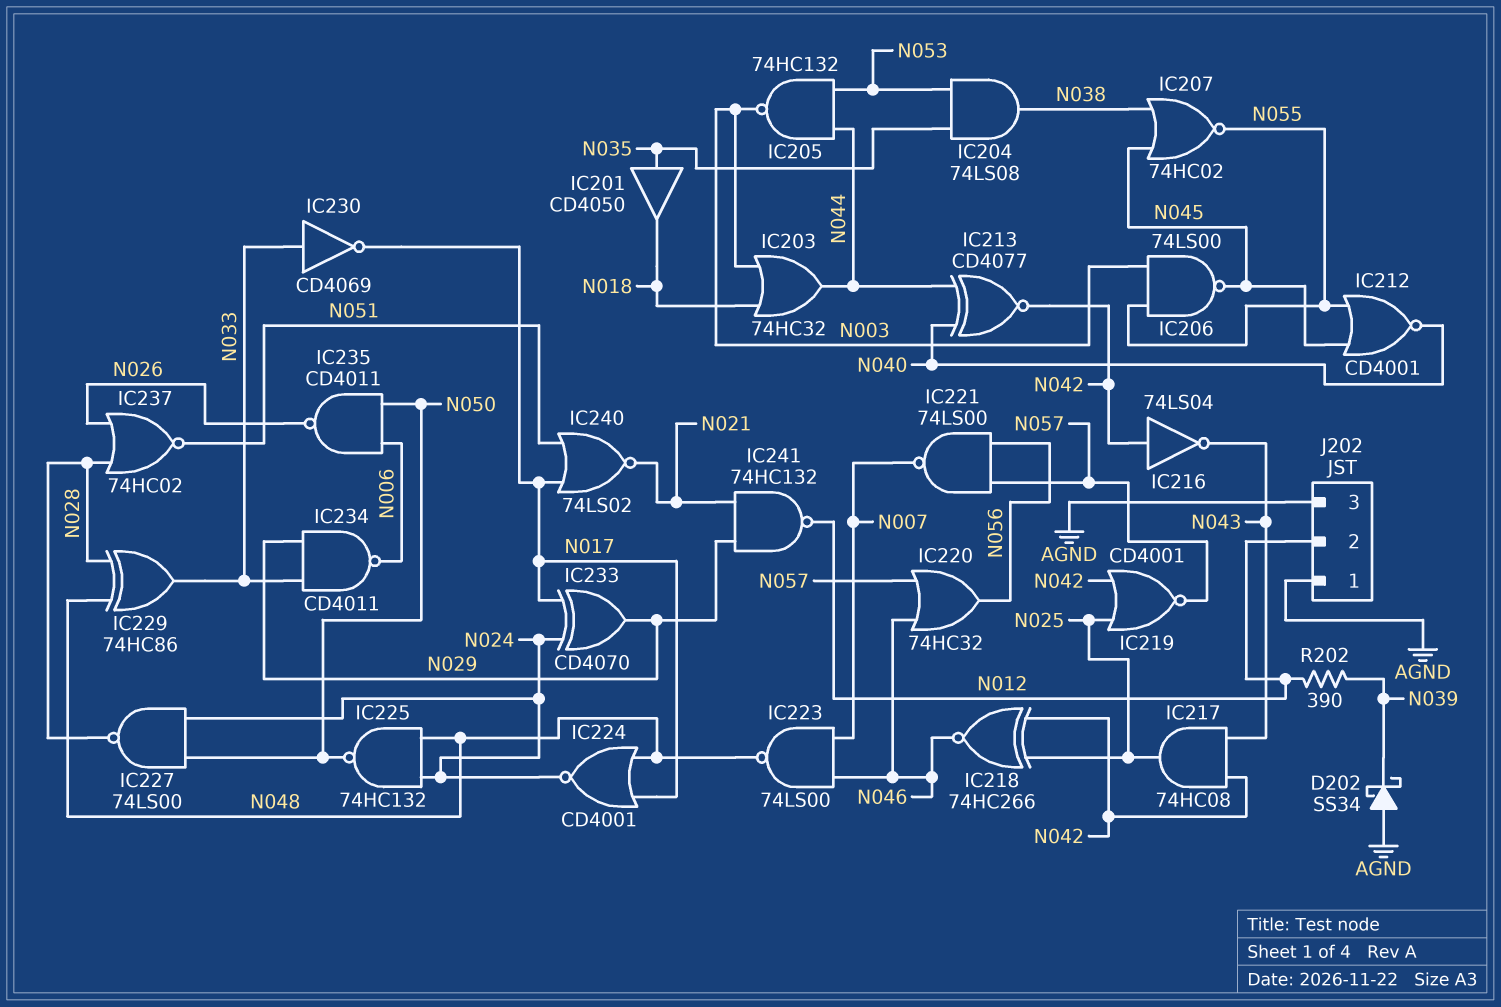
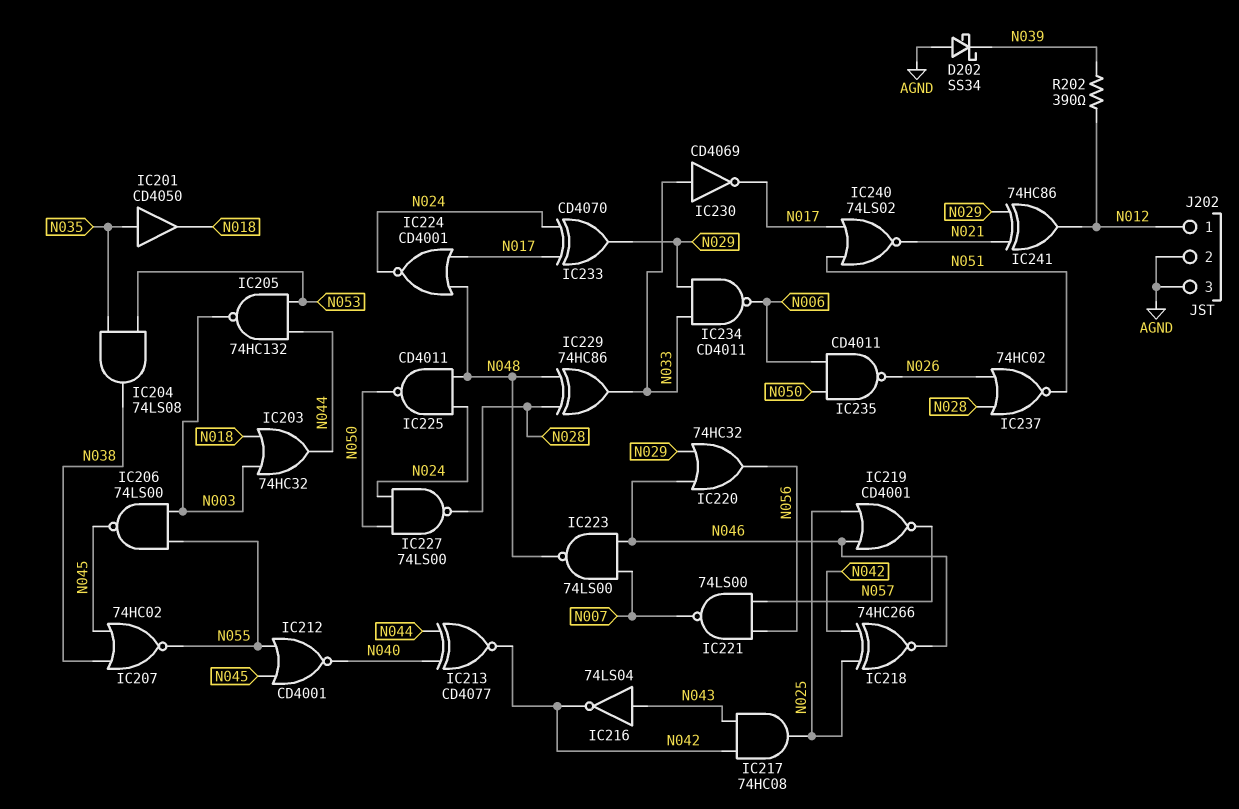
IC216: NOT 74LS04 (in N042, out N043) -> NOT 74LS04 (in N043, out N042)
IC219: NOR CD4001 (in N025, in N042, out N057) -> NOR CD4001 (in N025, in N046, out N057)
IC220: OR 74HC32 (in N046, in N057, out N056) -> OR 74HC32 (in N029, in N046, out N056)
IC225: NAND 74HC132 (in N024, in N048, out N050) -> NAND CD4011 (in N024, in N048, out N050)
IC241: NAND 74HC132 (in N021, in N029, out N012) -> XOR 74HC86 (in N021, in N029, out N012)
J202 pin 1: AGND -> N012
J202 pin 2: N012 -> AGND

